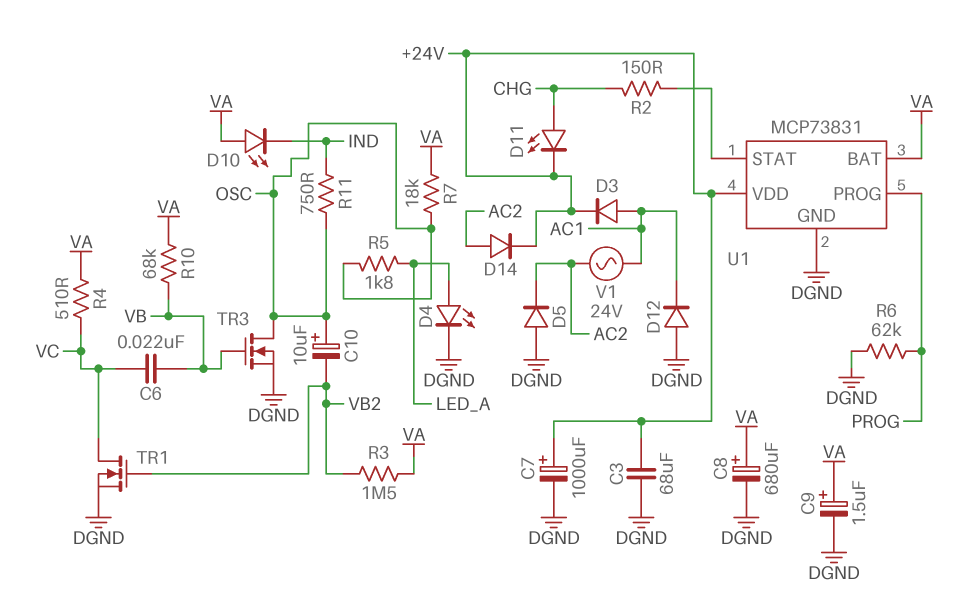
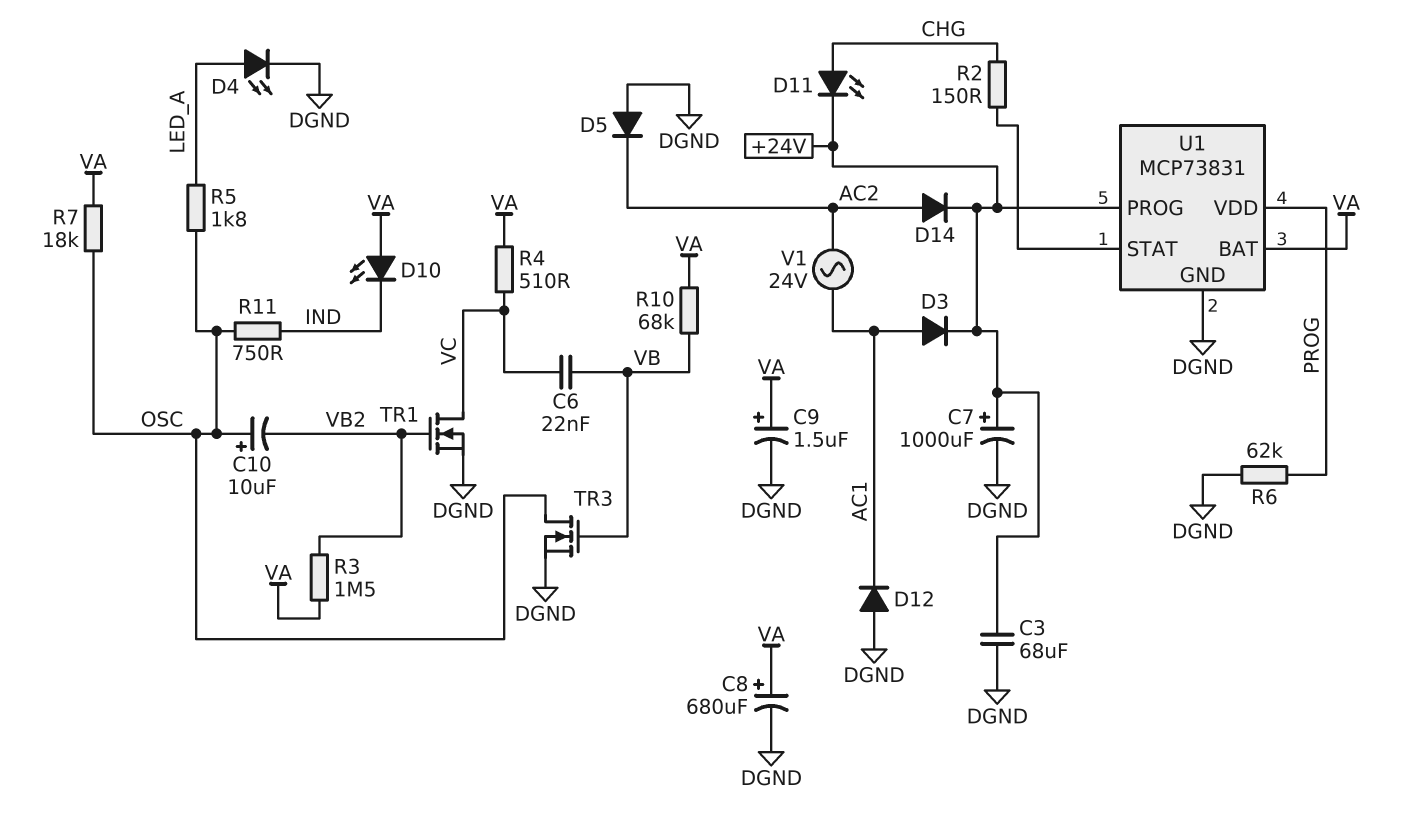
U1 pin PROG: PROG -> +24V
U1 pin VDD: +24V -> PROG

